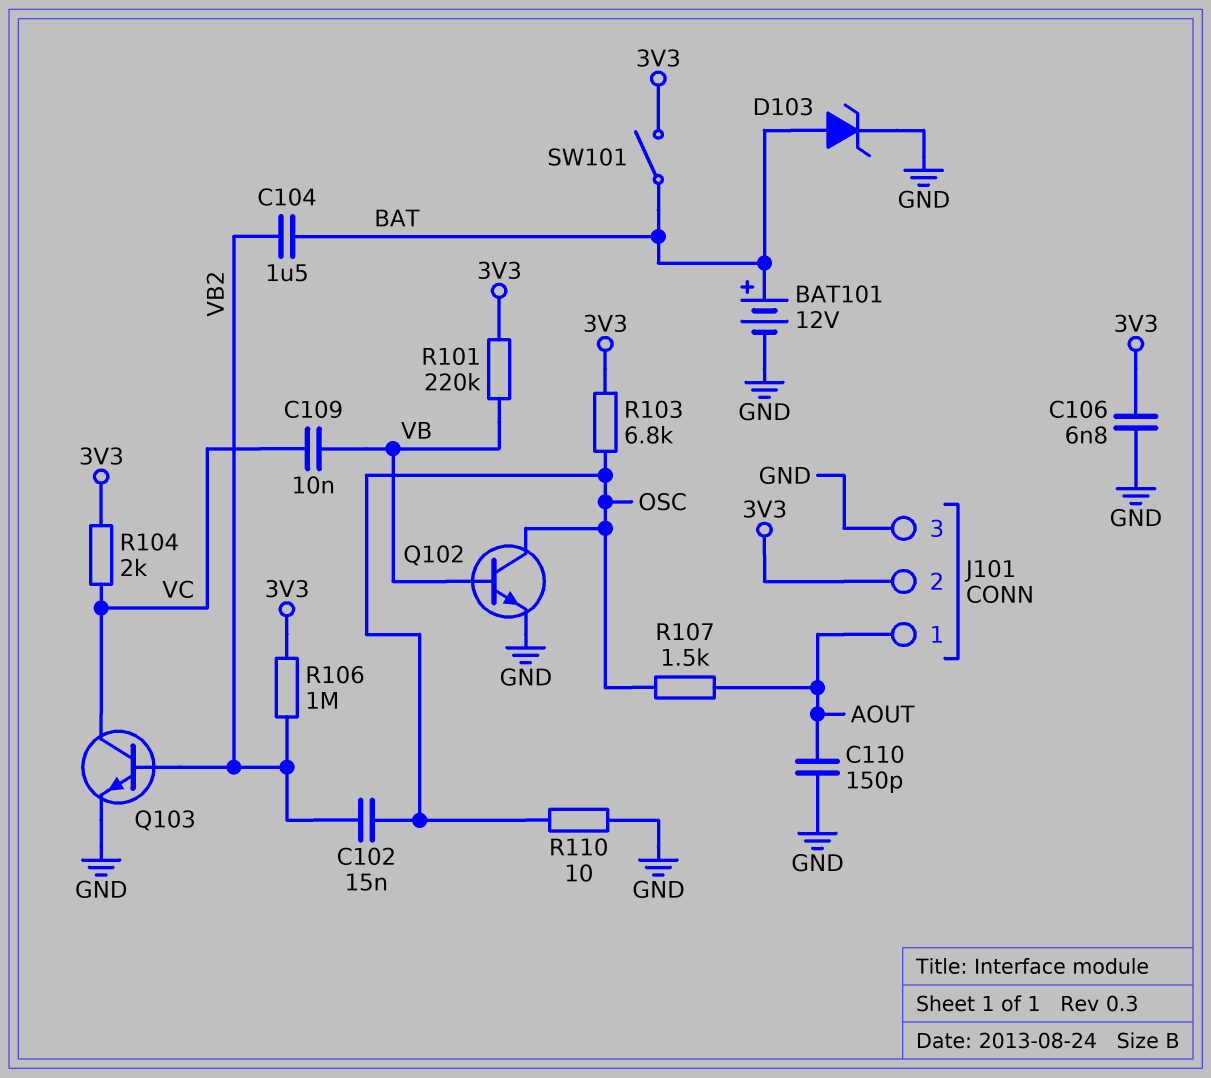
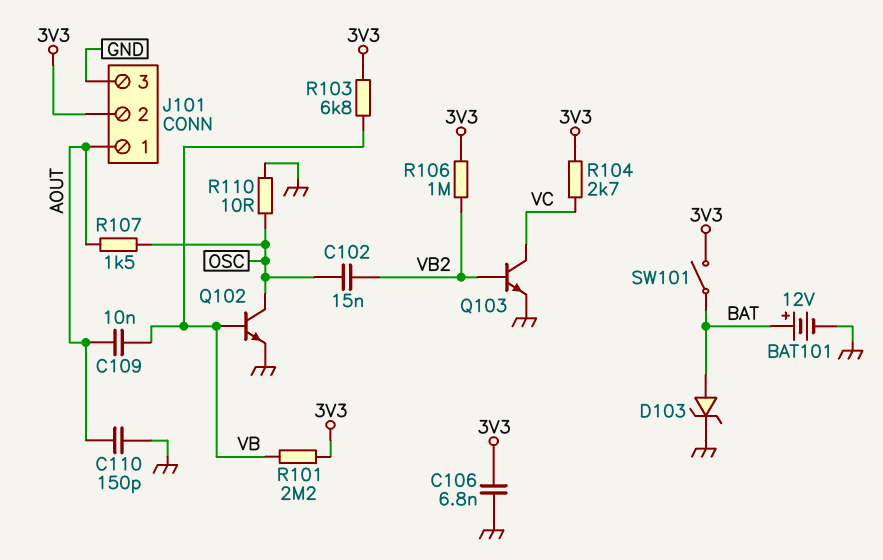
C104: 1.5uF (BAT, VB2) -> none
C109: 10nF (VB, VC) -> 10nF (AOUT, VB)
R101: 220k (3V3, VB) -> 2.2M (3V3, VB)
R103: 6.8k (3V3, OSC) -> 6.8k (3V3, VB)
R104: 2k (3V3, VC) -> 2.7k (3V3, VC)

